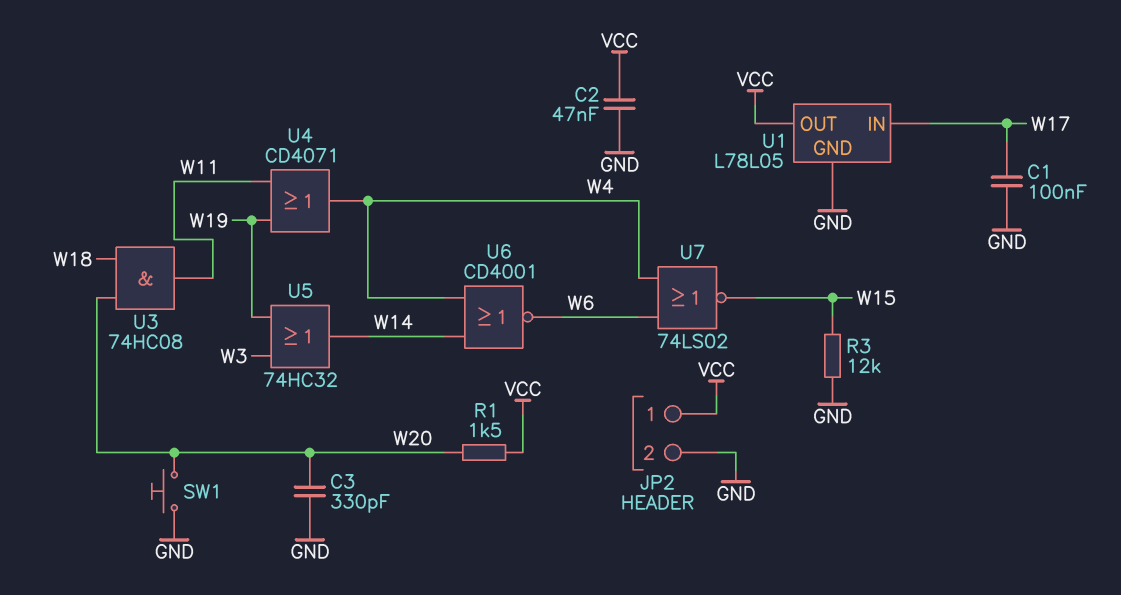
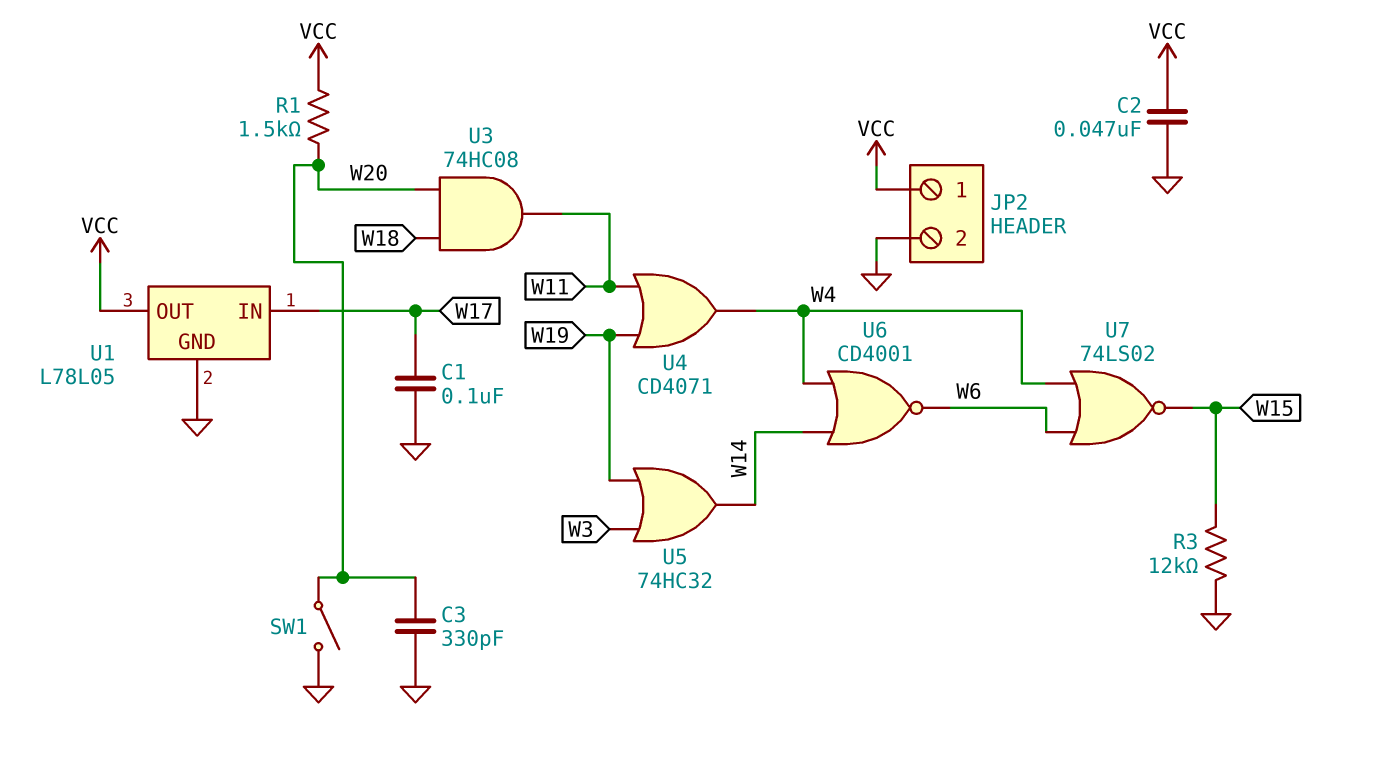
SW1: button (GND, W20) -> switch (GND, W20)

